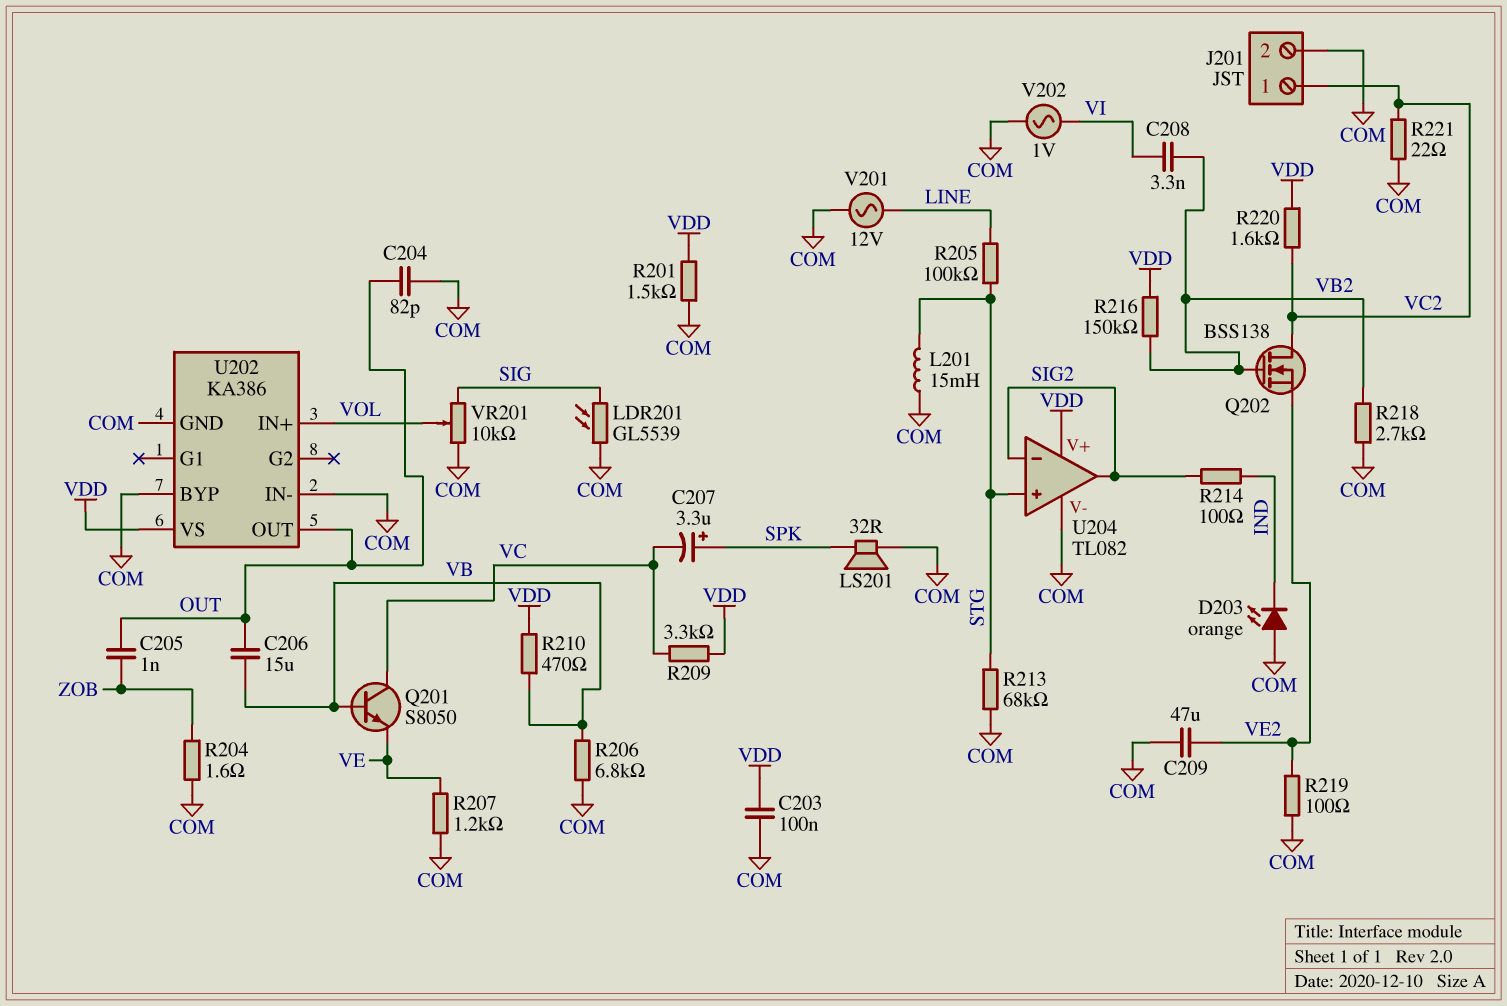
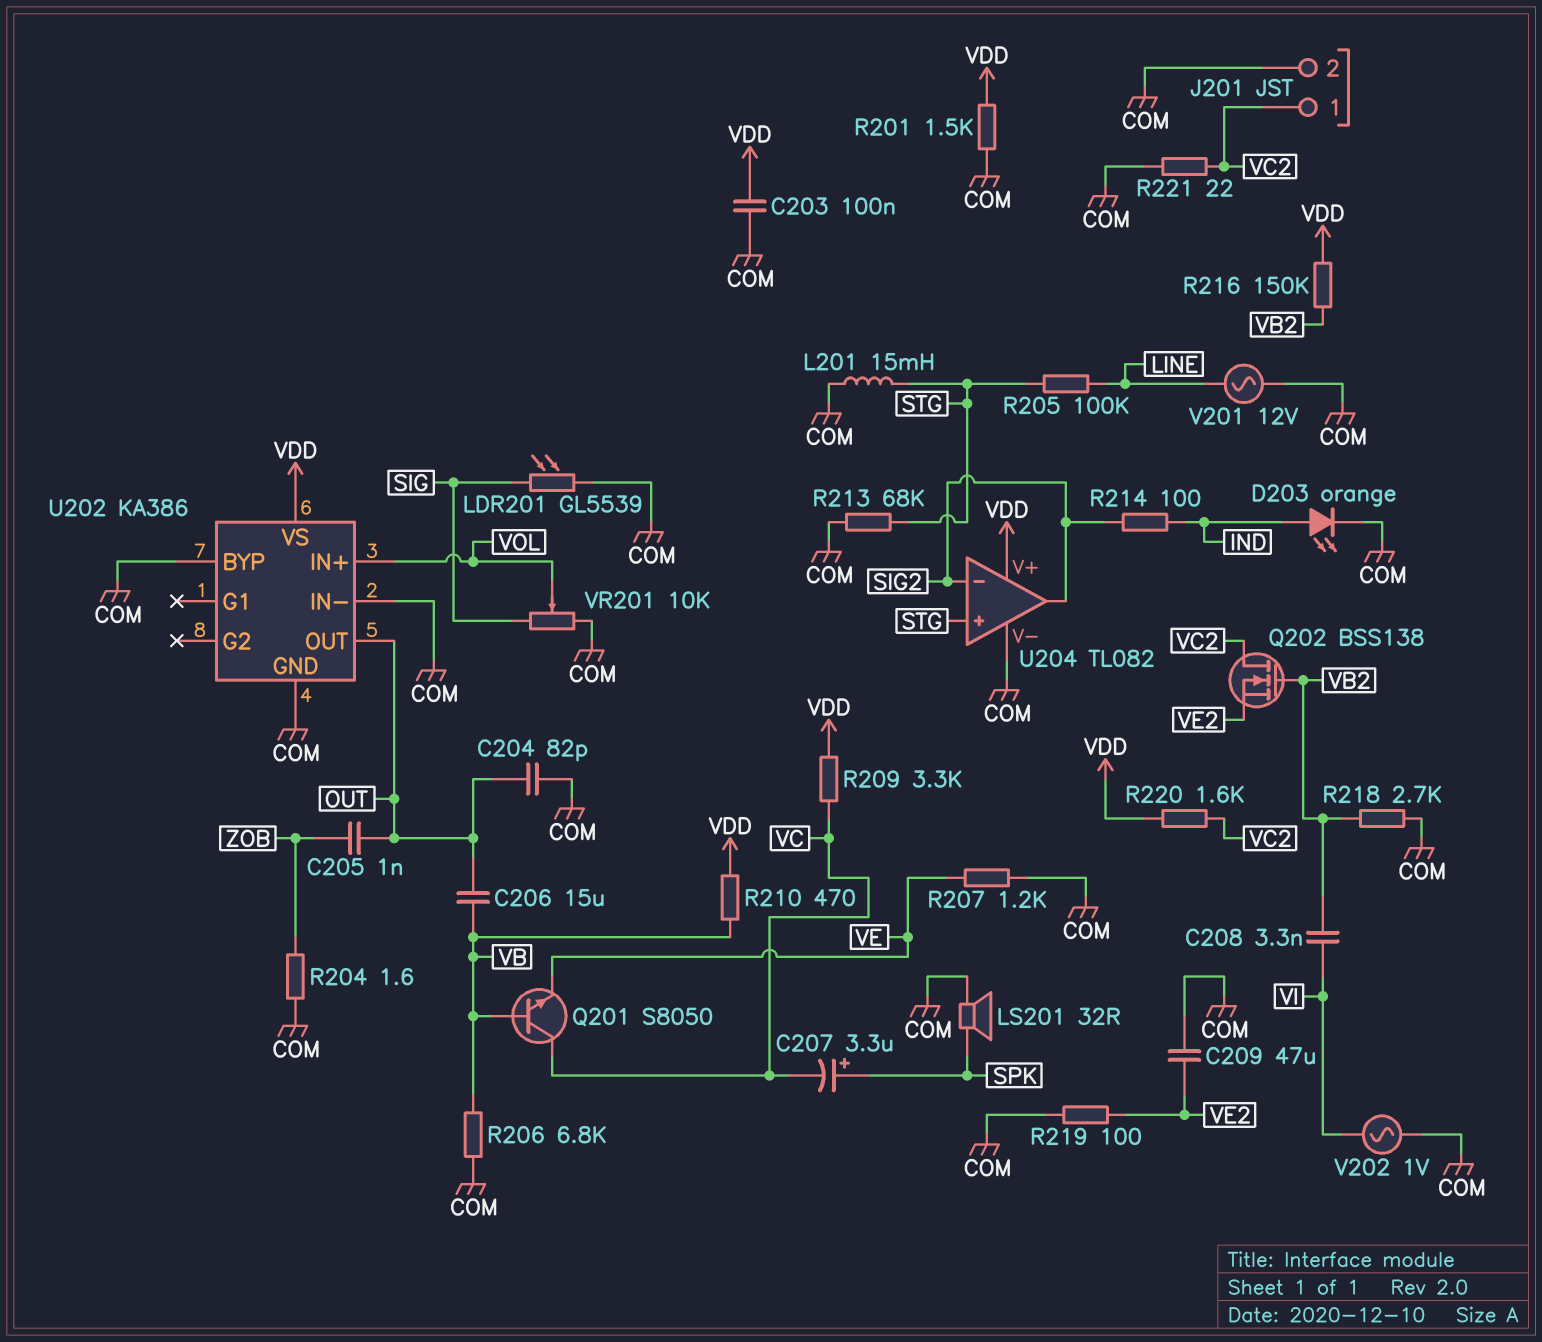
D203: LED orange (A COM, K IND) -> LED orange (A IND, K COM)

